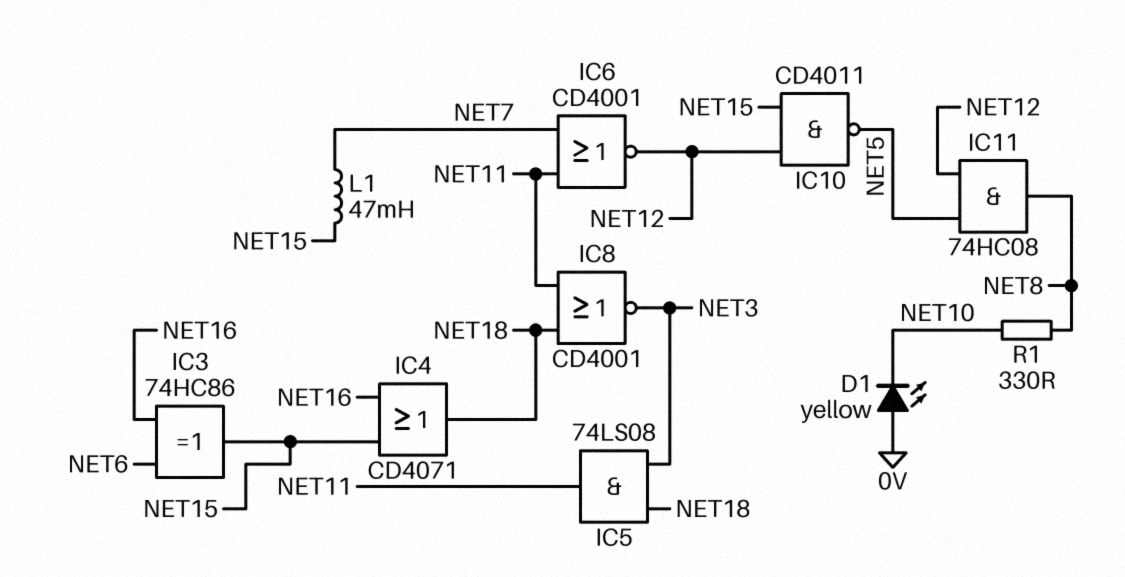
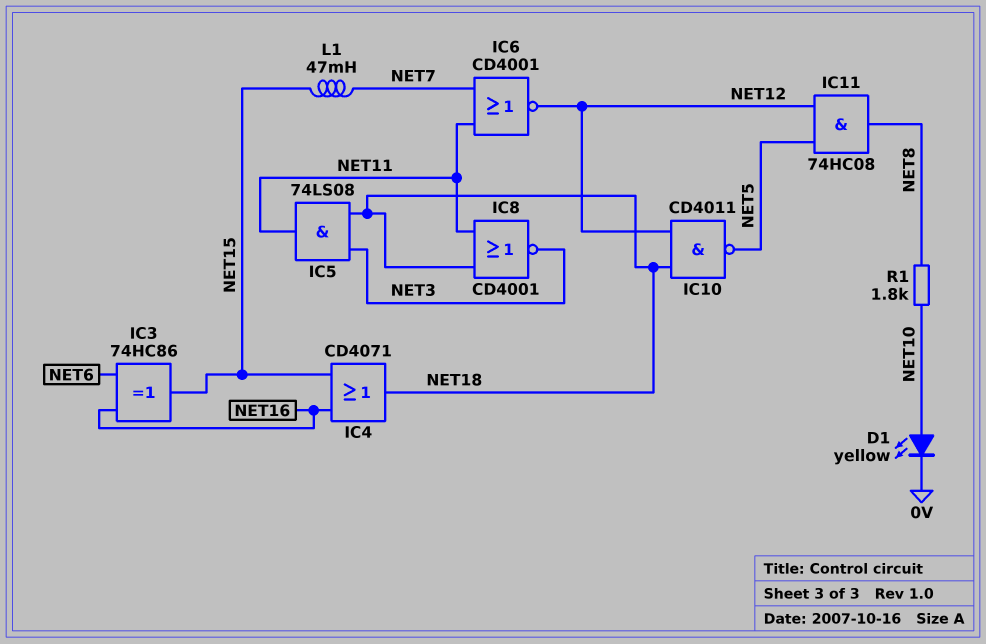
D1: LED yellow (A 0V, K NET10) -> LED yellow (A NET10, K 0V)
IC10: NAND CD4011 (in NET12, in NET15, out NET5) -> NAND CD4011 (in NET12, in NET18, out NET5)
R1: 330 (NET8, NET10) -> 1.8k (NET8, NET10)

